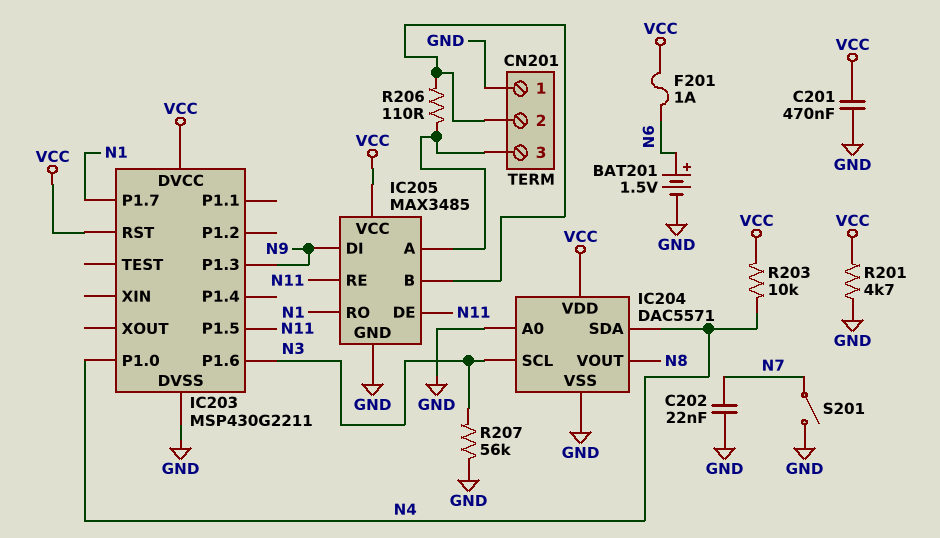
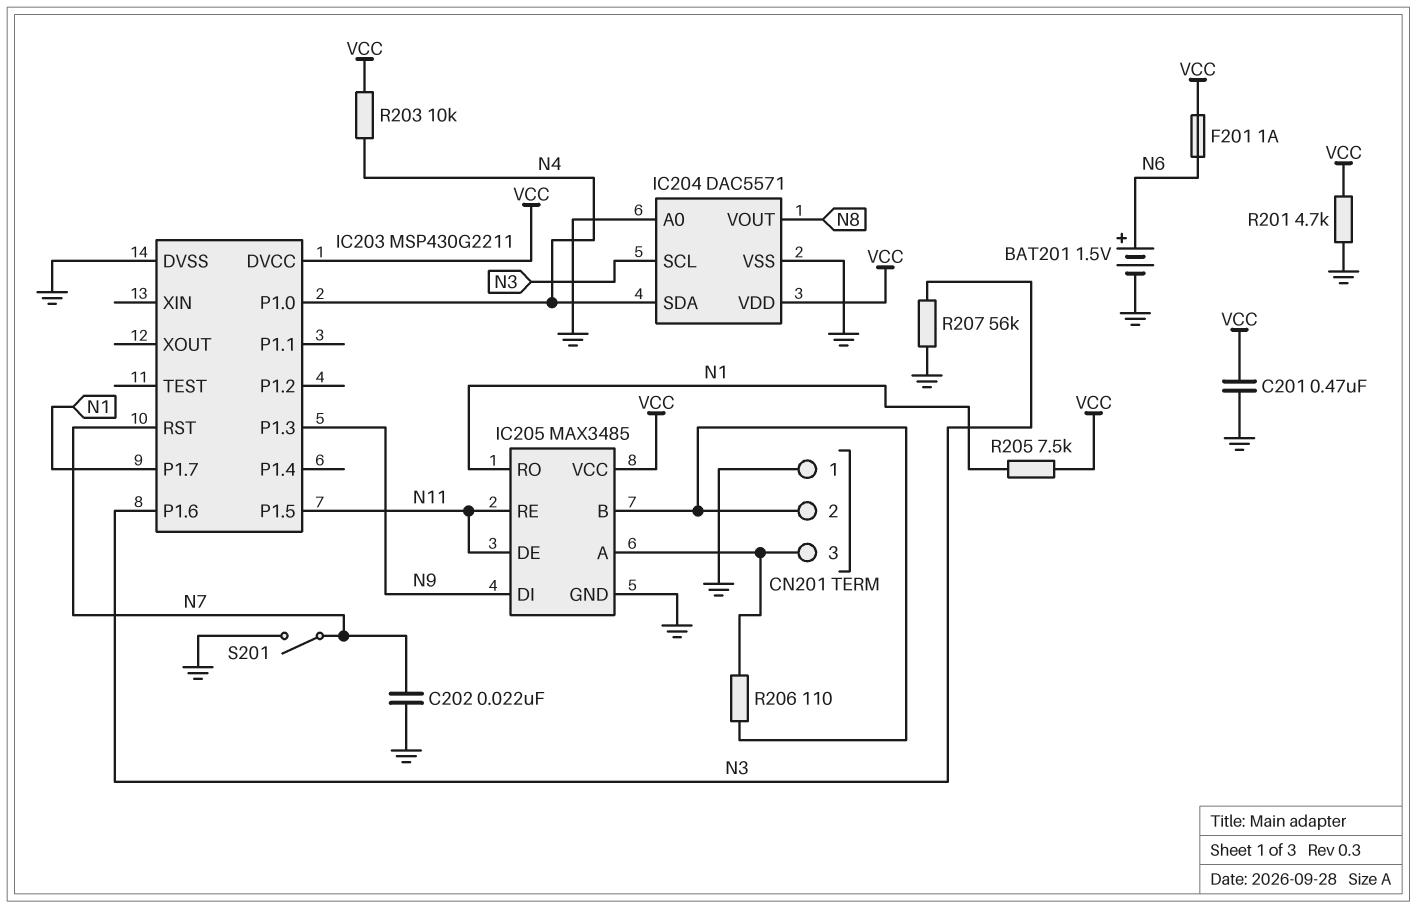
IC203 pin RST: VCC -> N7
R205: none -> 7.5k (N1, VCC)

